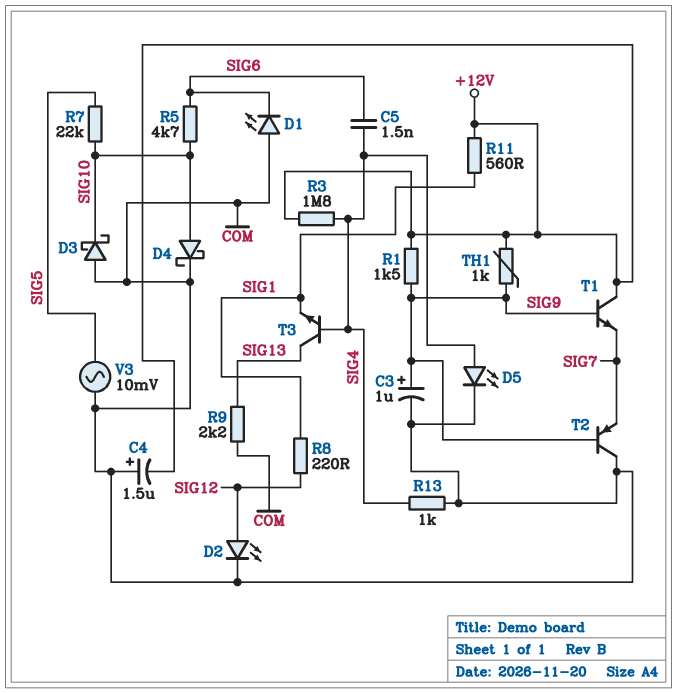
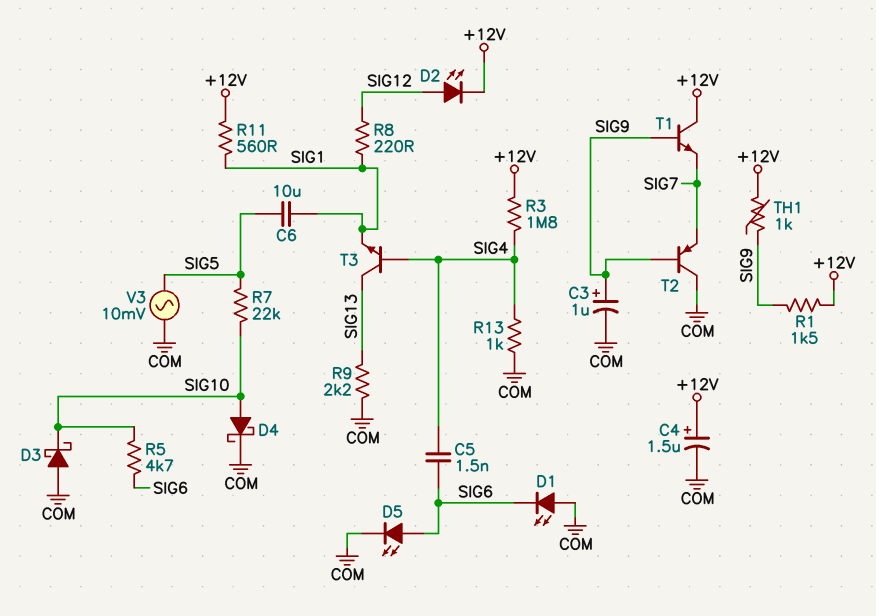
C4: 1.5uF (plus COM, minus +12V) -> 1.5uF (plus +12V, minus COM)
C6: none -> 10uF (SIG1, SIG5)
D2: LED (A SIG12, K COM) -> LED (A SIG12, K +12V)
D5: LED (A SIG4, K COM) -> LED (A SIG6, K COM)

